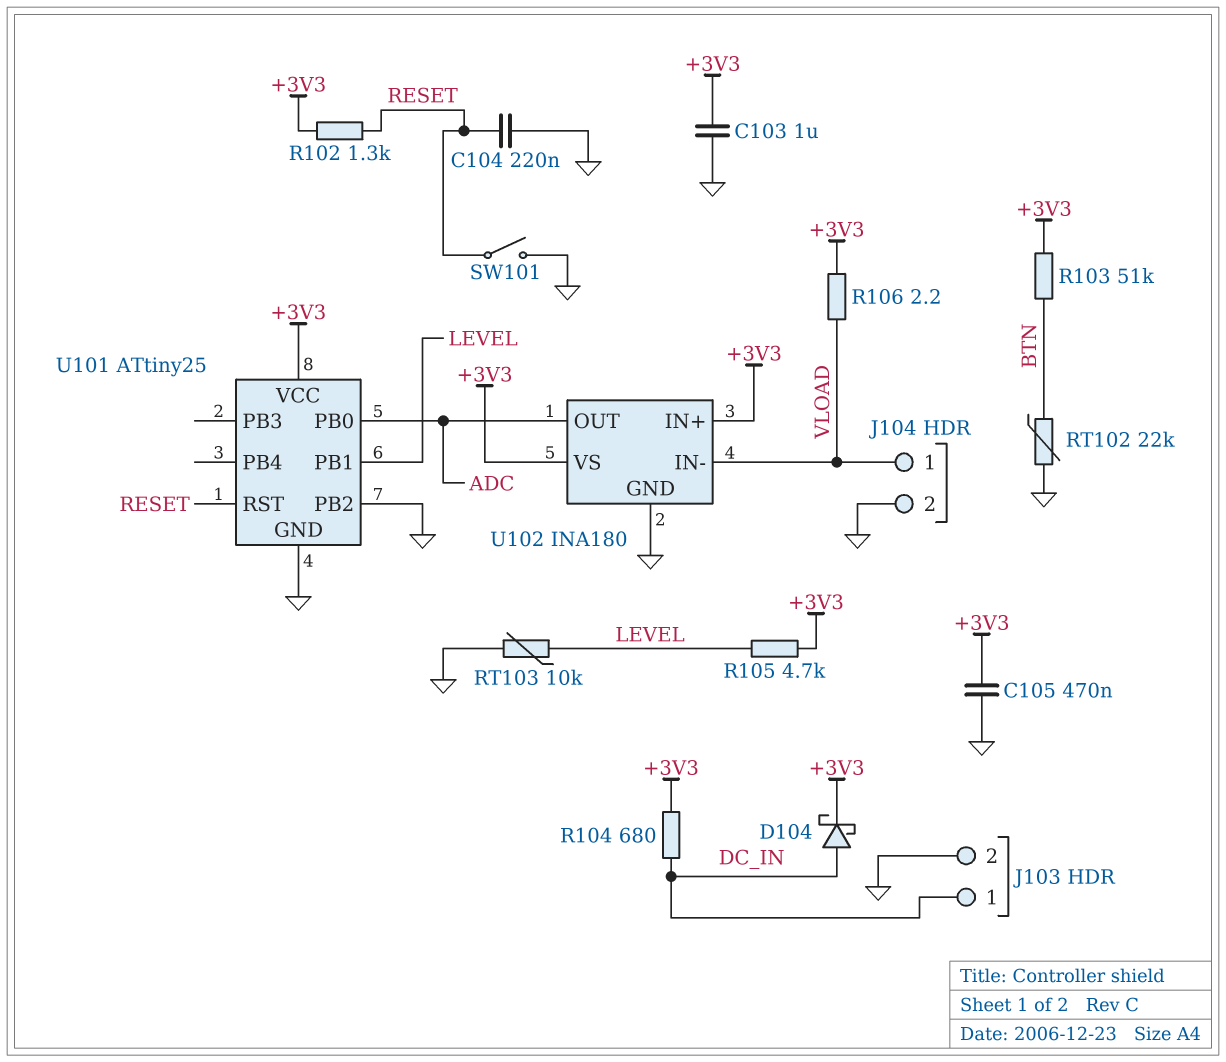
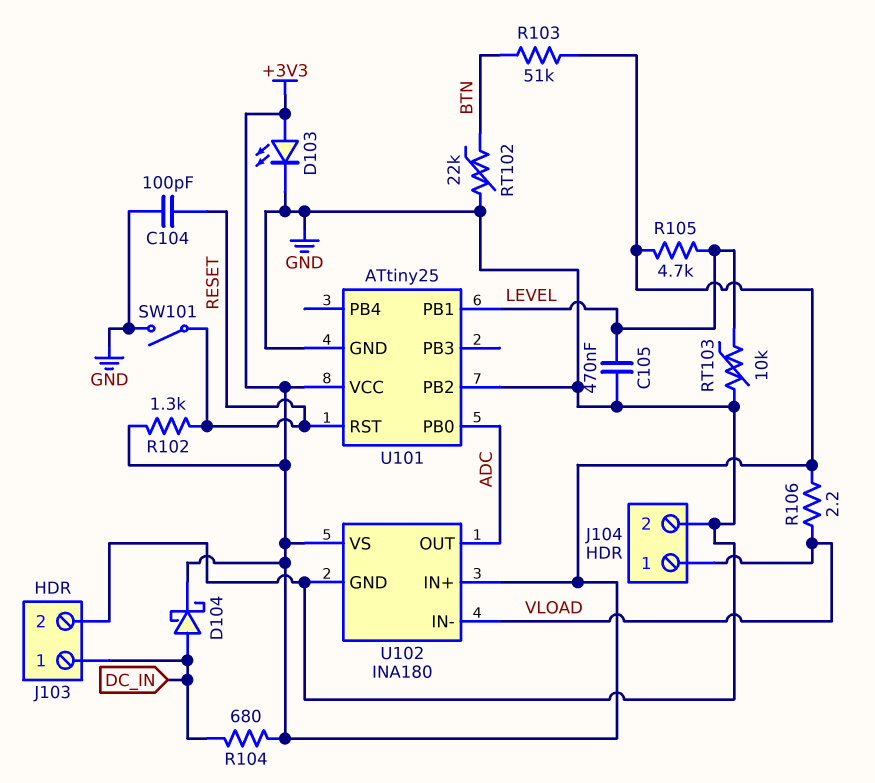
C103: 1uF (+3V3, GND) -> none
C104: 220nF (GND, RESET) -> 100pF (GND, RESET)
C105: 470nF (+3V3, GND) -> 470nF (GND, LEVEL)
D103: none -> LED (A +3V3, K GND)

